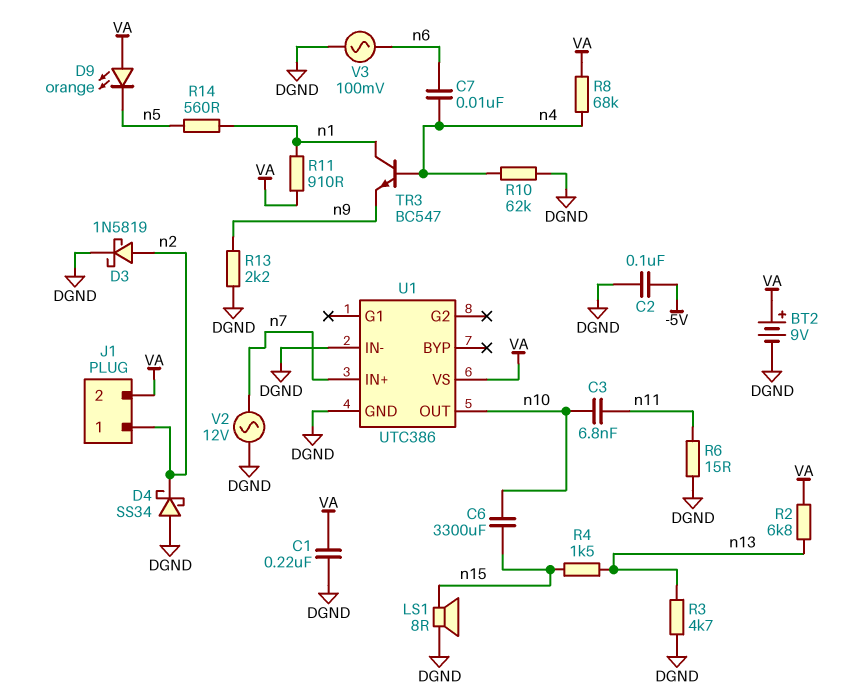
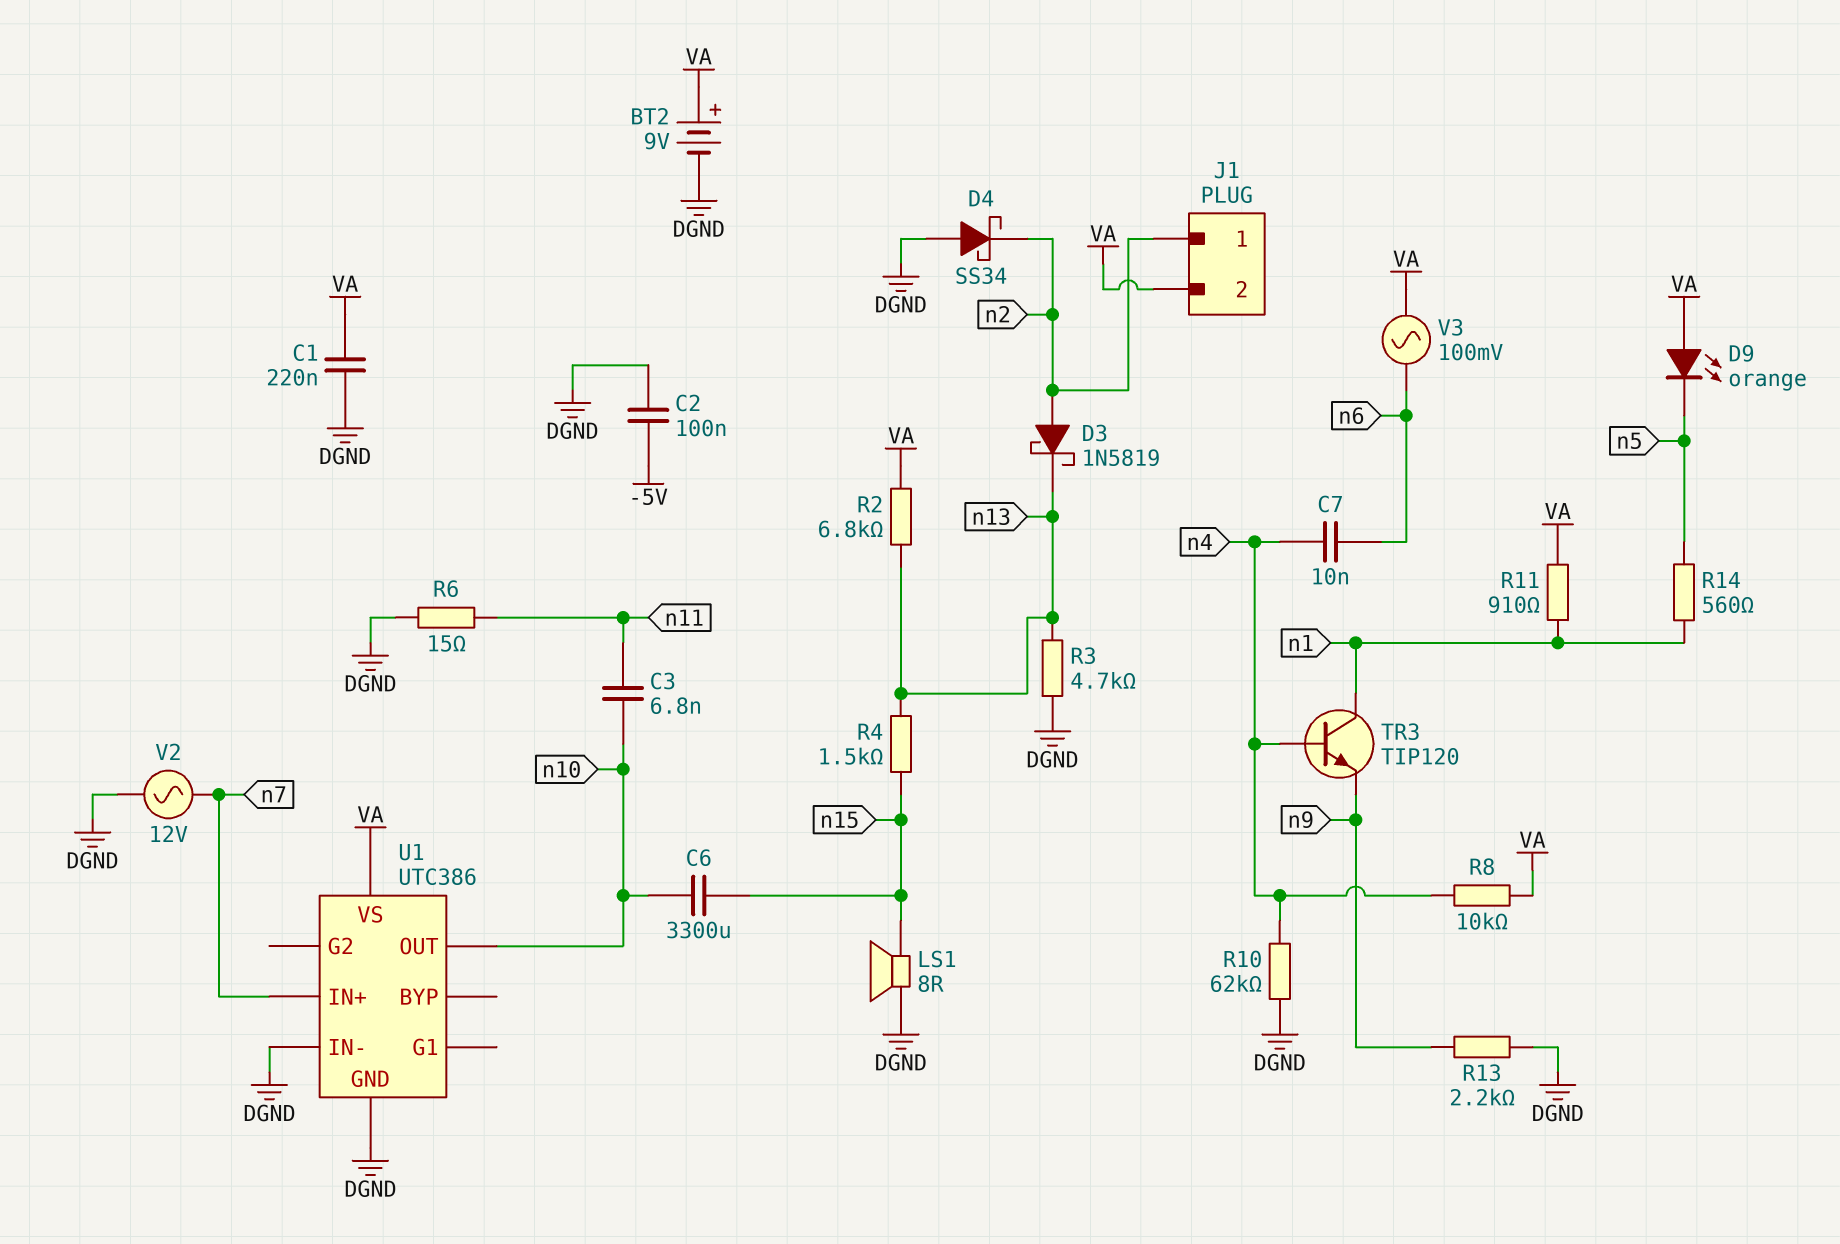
D3: schottky 1N5819 (A n2, K DGND) -> schottky 1N5819 (A n2, K n13)
R8: 68k (VA, n4) -> 10k (VA, n4)
TR3: NPN BC547 (B n4, C n1, E n9) -> NPN TIP120 (B n4, C n1, E n9)
V3: AC 100mV (DGND, n6) -> AC 100mV (VA, n6)

